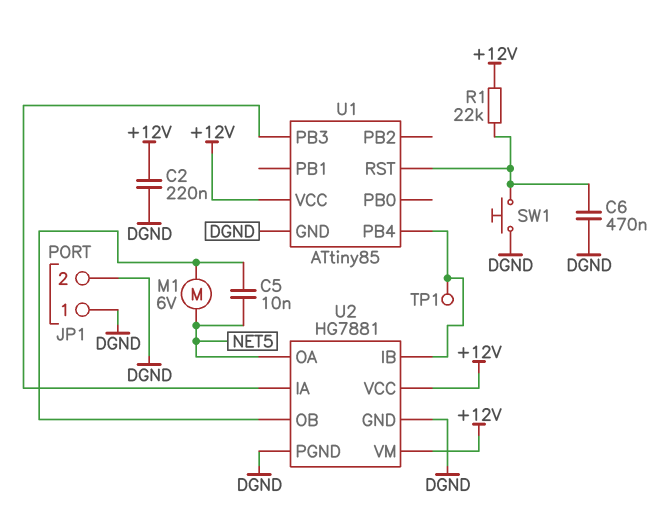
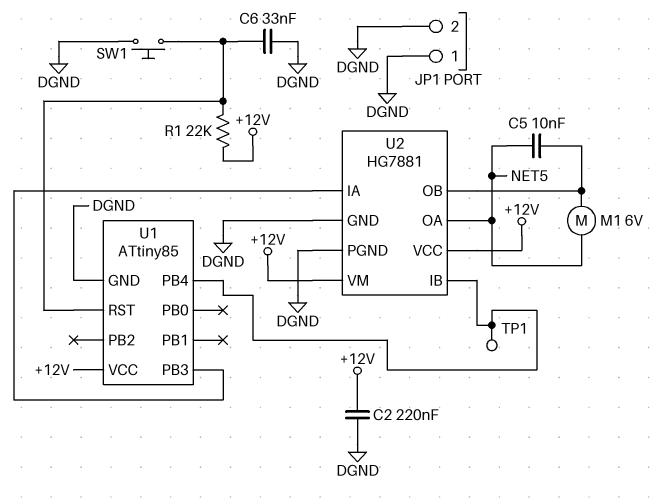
C6: 470nF (DGND, U1/RST) -> 33nF (DGND, U1/RST)

